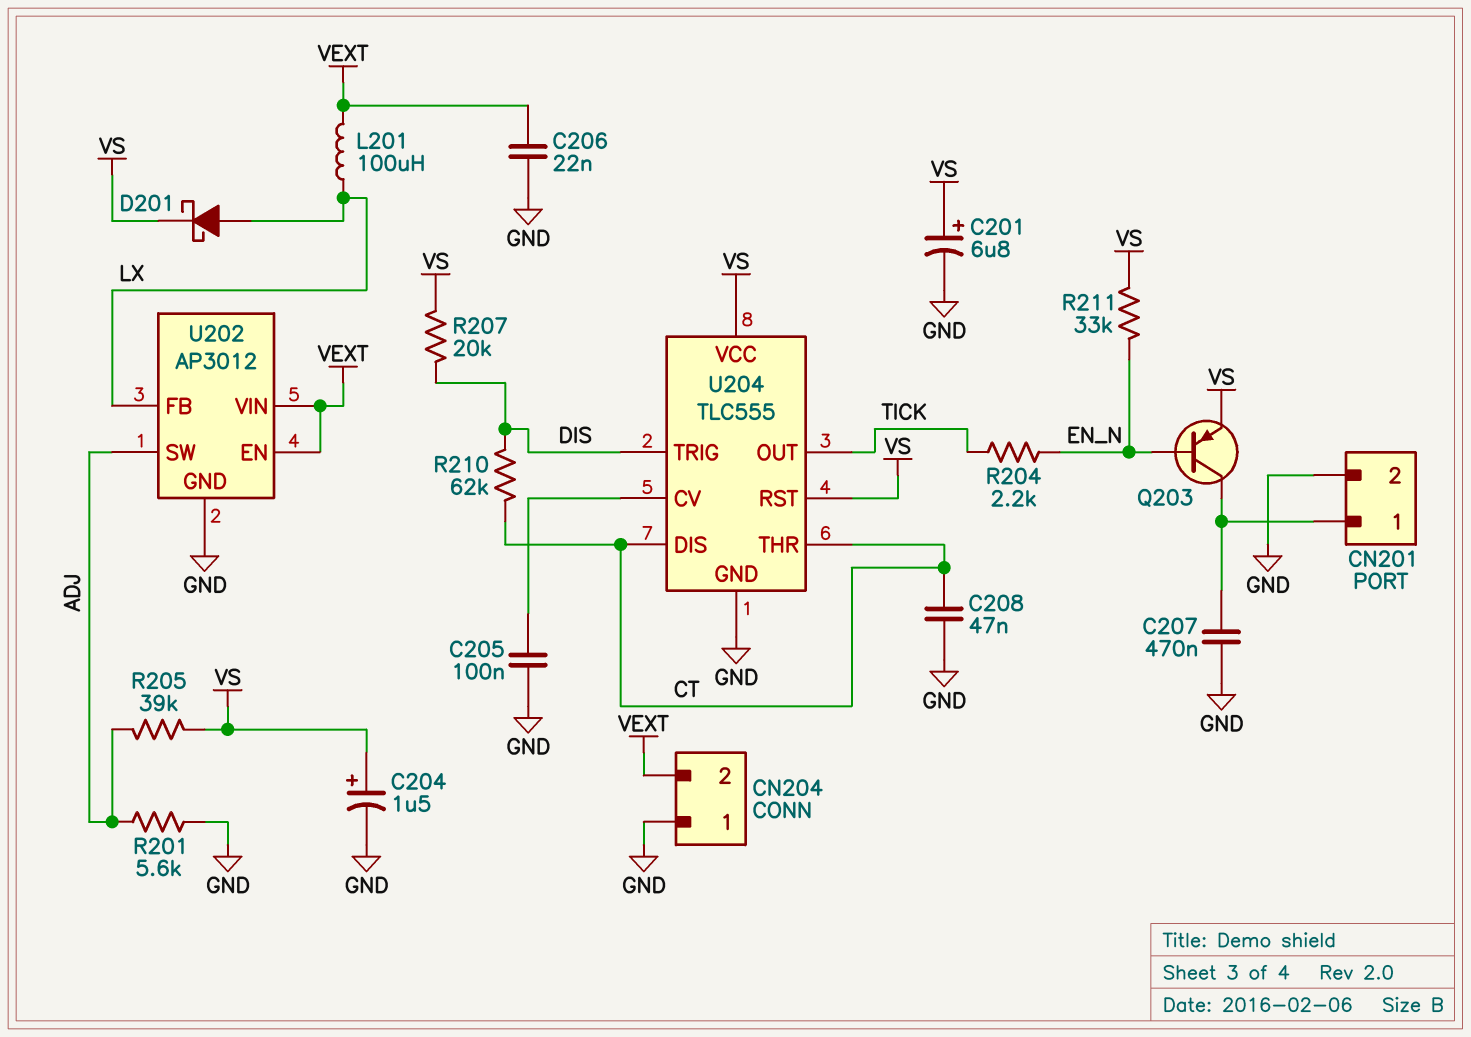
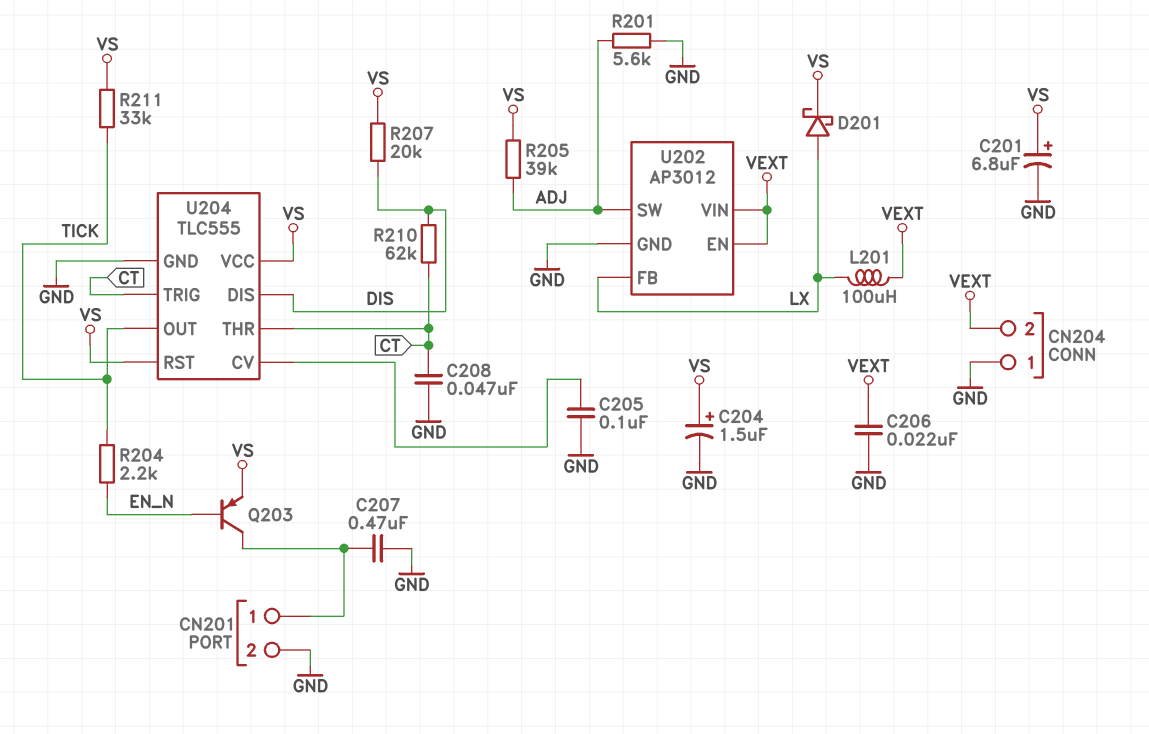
R211: 33k (EN_N, VS) -> 33k (TICK, VS)
U204 pin DIS: CT -> DIS
U204 pin TRIG: DIS -> CT

